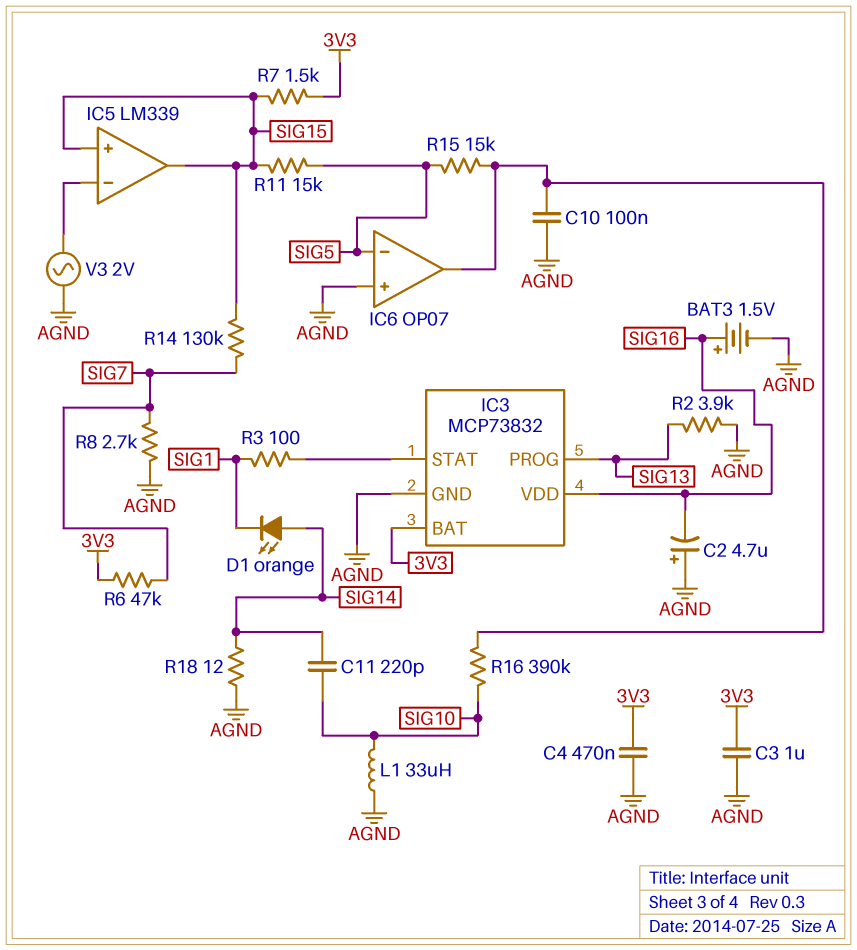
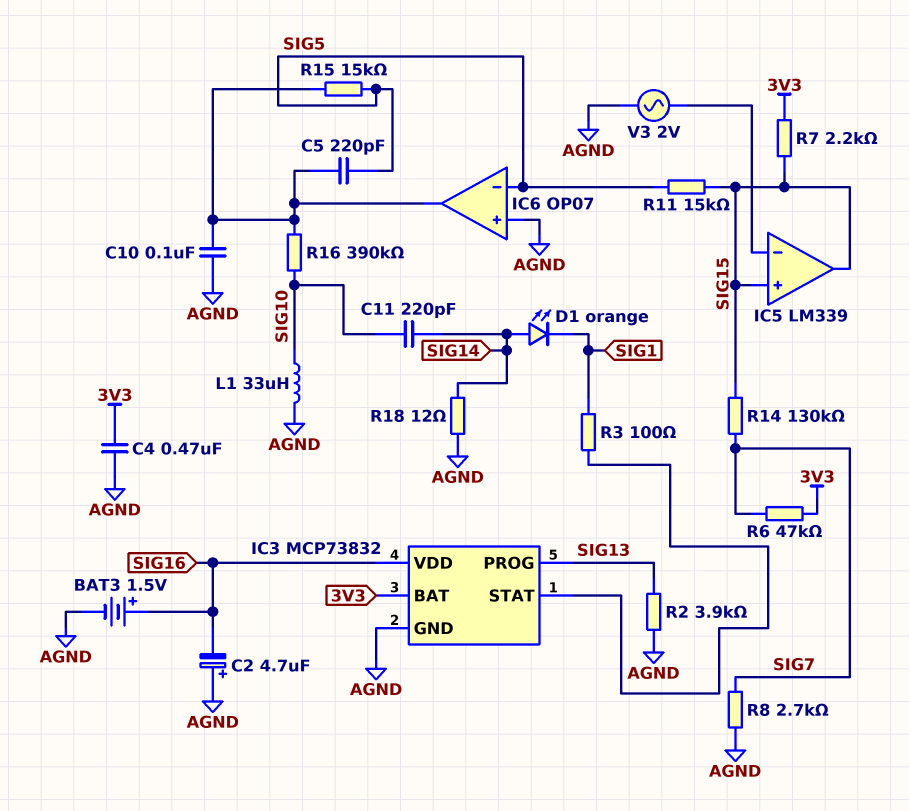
C3: 1uF (3V3, AGND) -> none
C5: none -> 220pF (IC6/out, SIG5)
R7: 1.5k (3V3, SIG15) -> 2.2k (3V3, SIG15)

